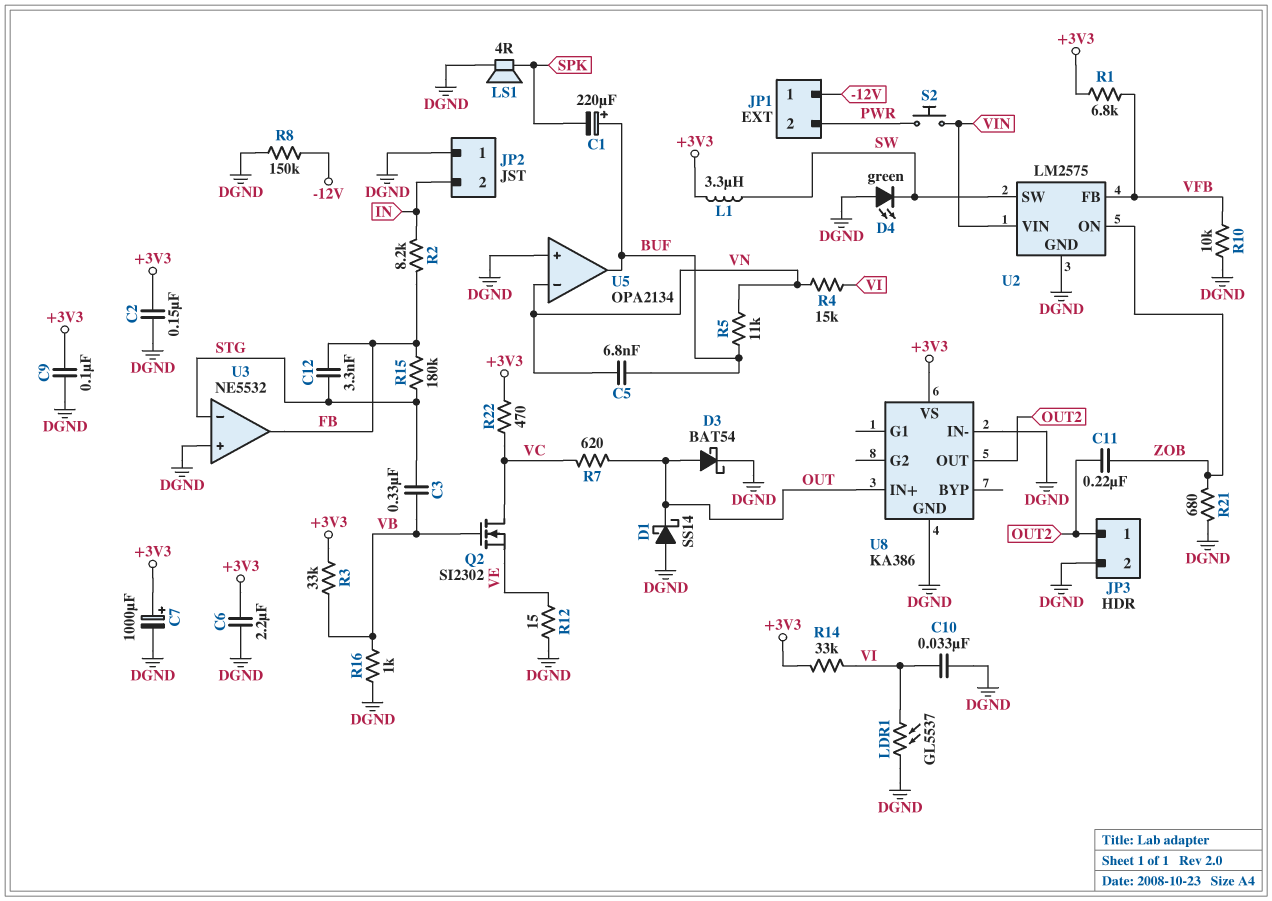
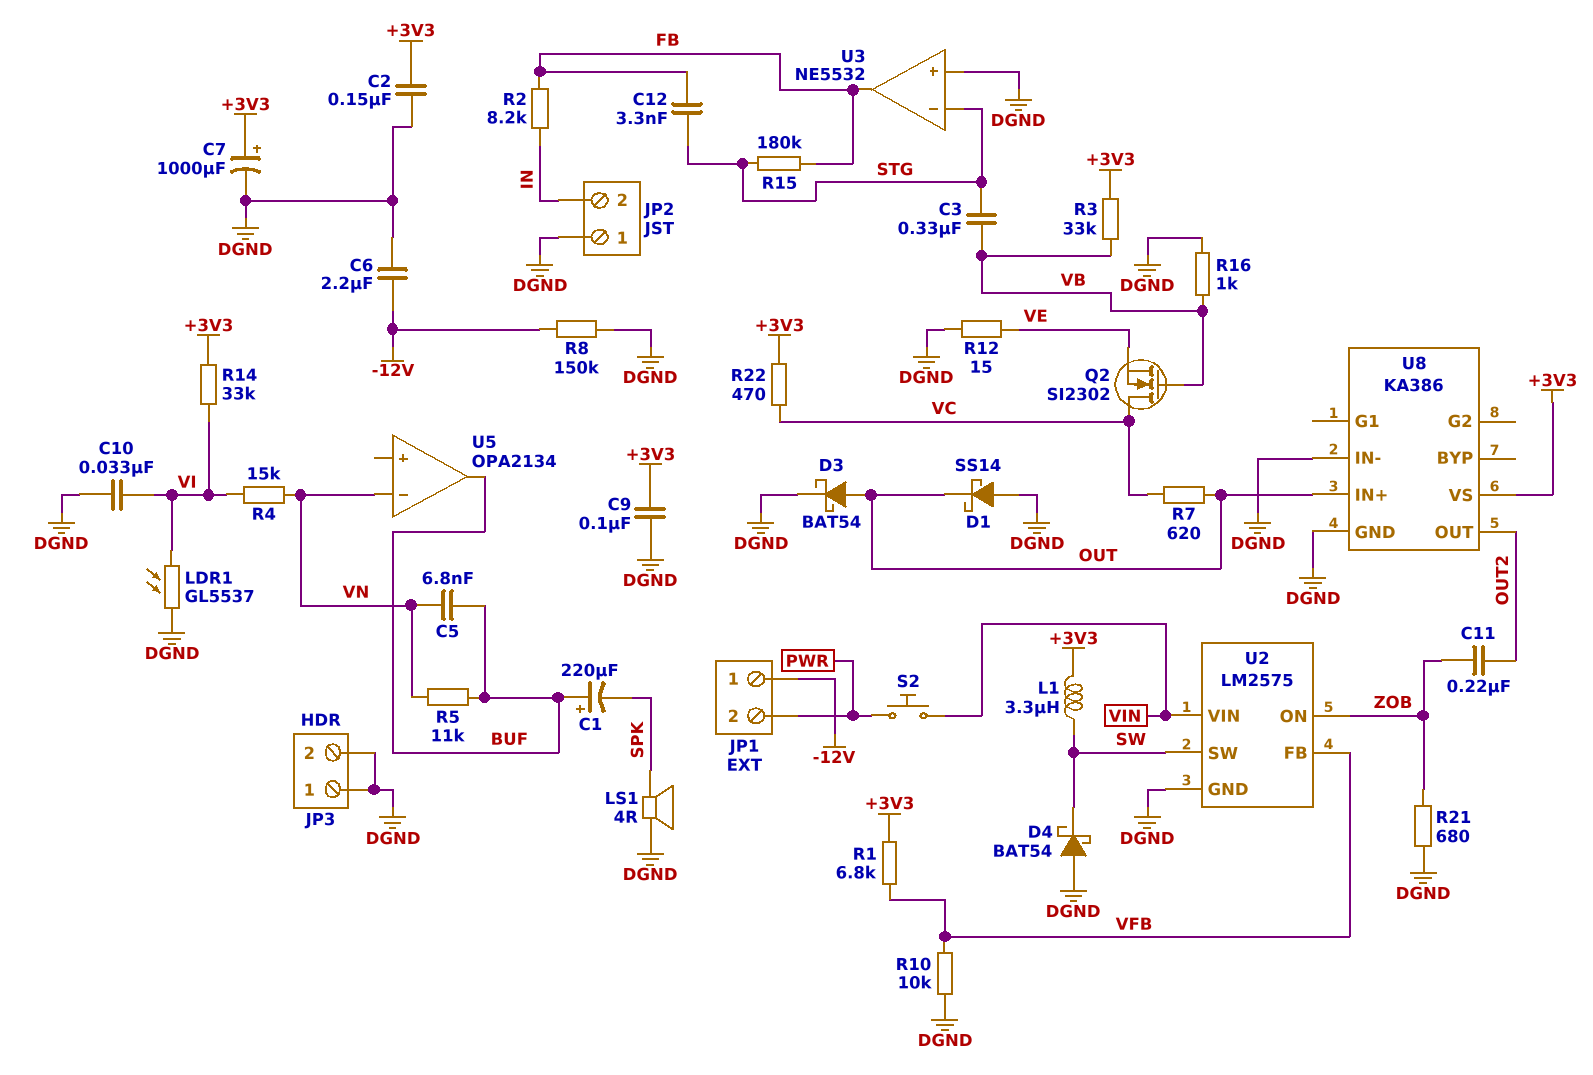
C6: 2.2uF (+3V3, DGND) -> 2.2uF (-12V, DGND)
D4: LED green (A DGND, K SW) -> schottky BAT54 (A DGND, K SW)
JP3 pin 1: OUT2 -> DGND
U5 pin in+: DGND -> none

